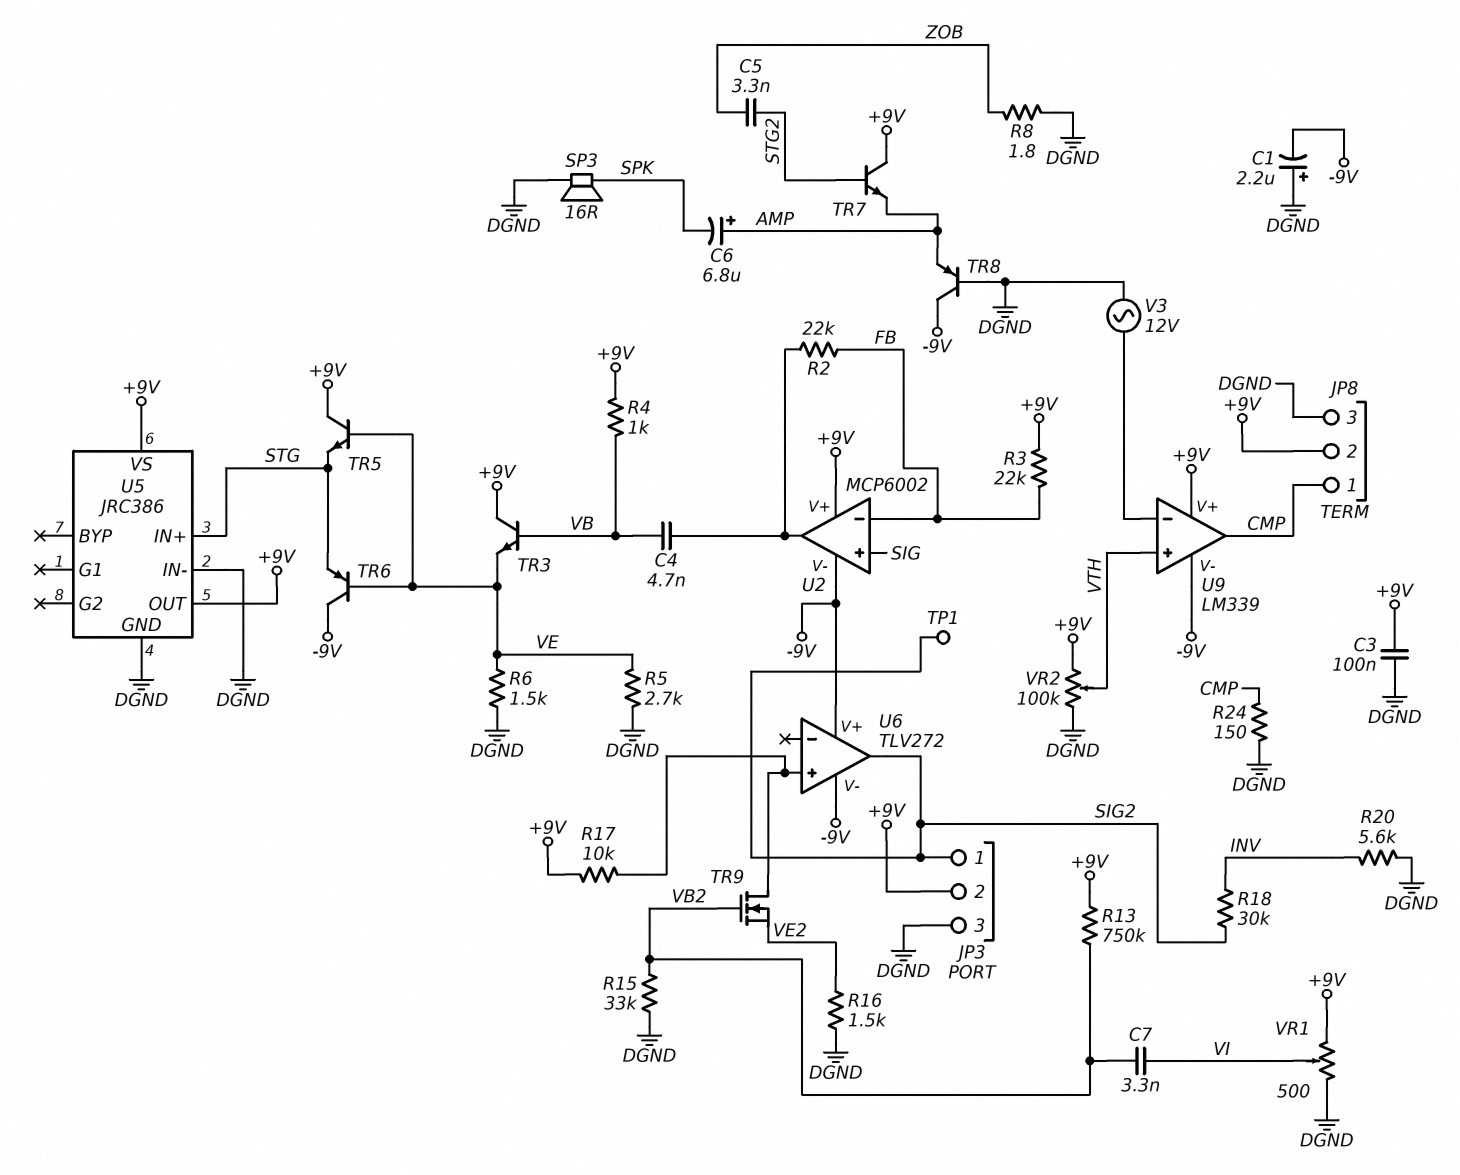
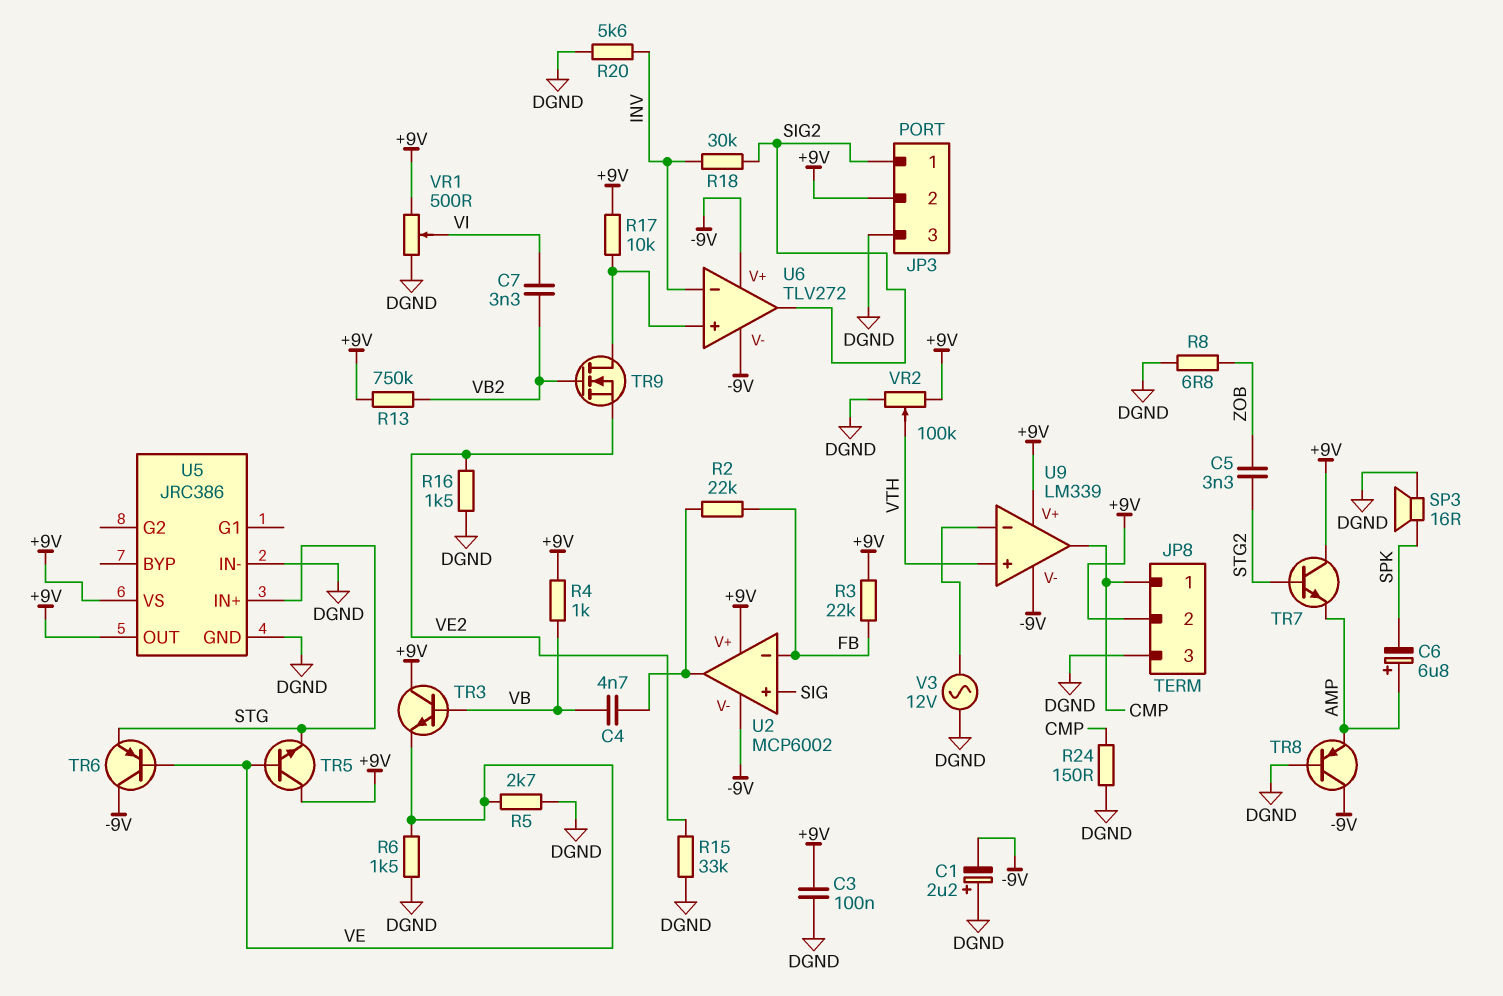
R8: 1.8 (DGND, ZOB) -> 6.8 (DGND, ZOB)
R15: 33k (DGND, VB2) -> 33k (DGND, VE2)
TP1: test point (SIG2) -> none
U6 pin in-: none -> INV

